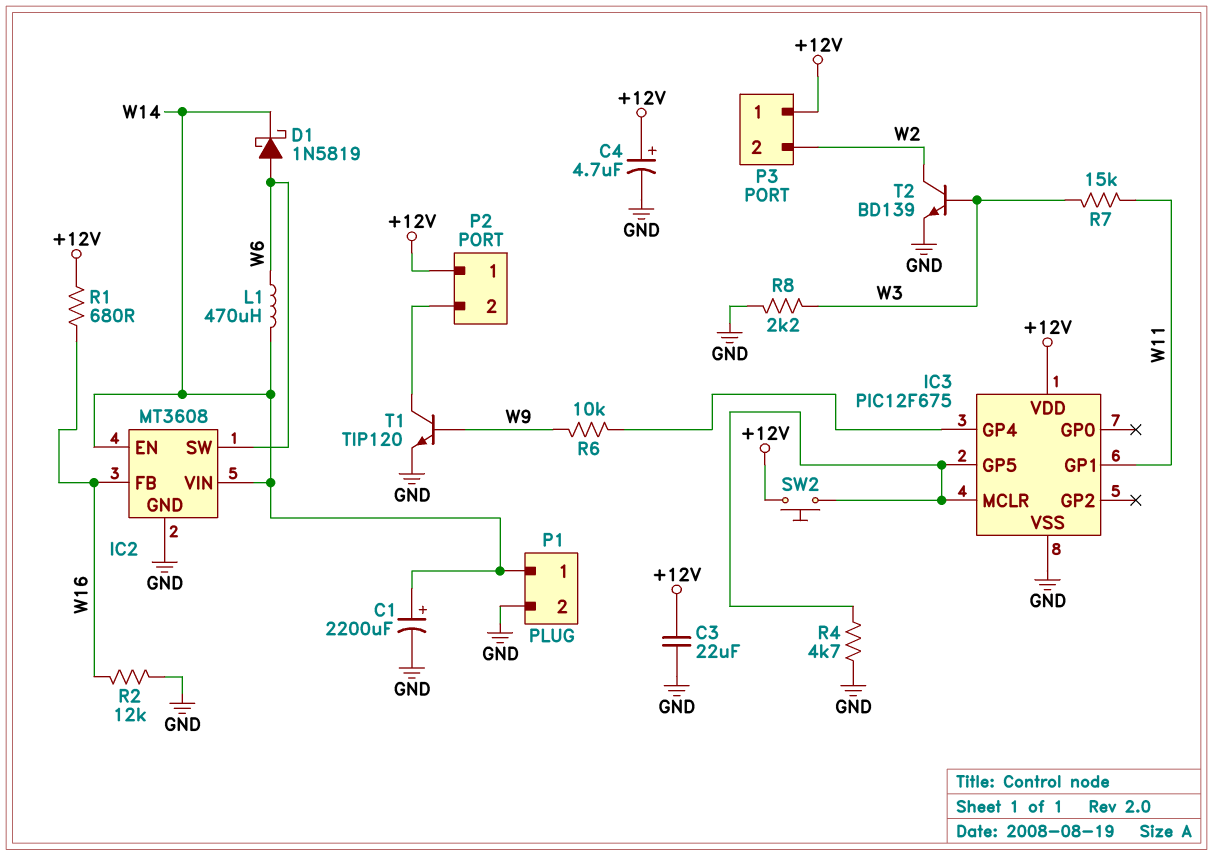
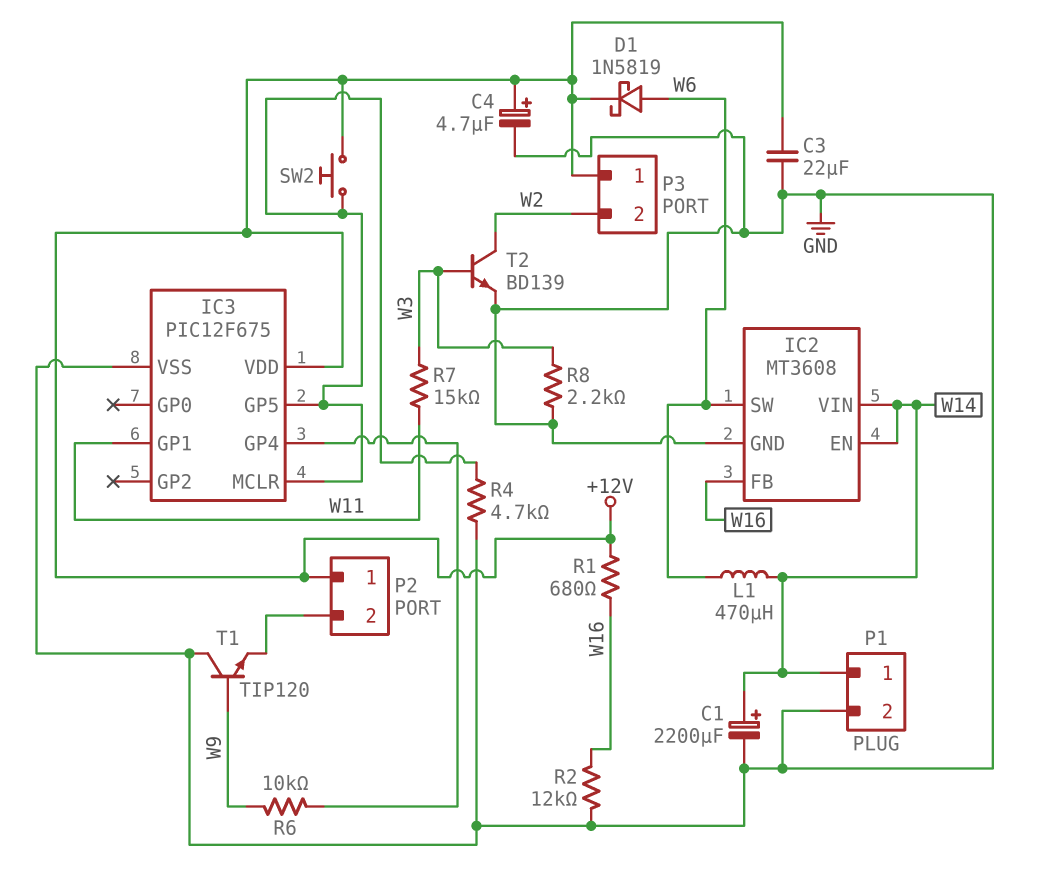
D1: schottky 1N5819 (A W6, K W14) -> schottky 1N5819 (A W6, K +12V)
T1: NPN TIP120 (B W9, C P2/2, E GND) -> NPN TIP120 (B W9, C GND, E P2/2)

